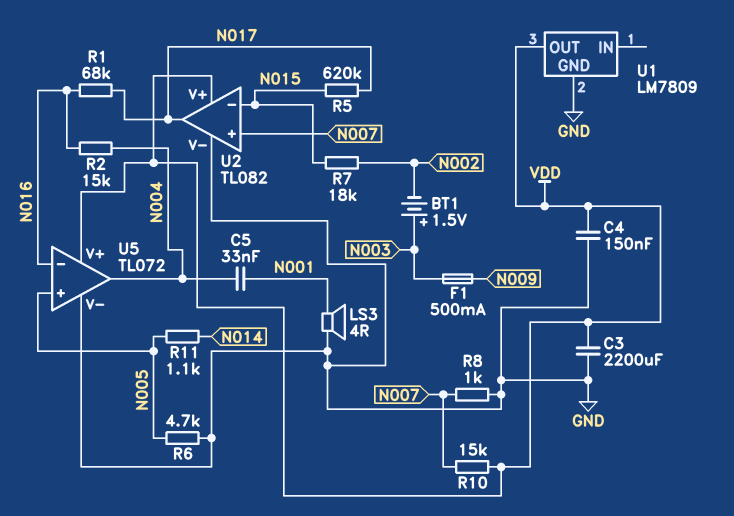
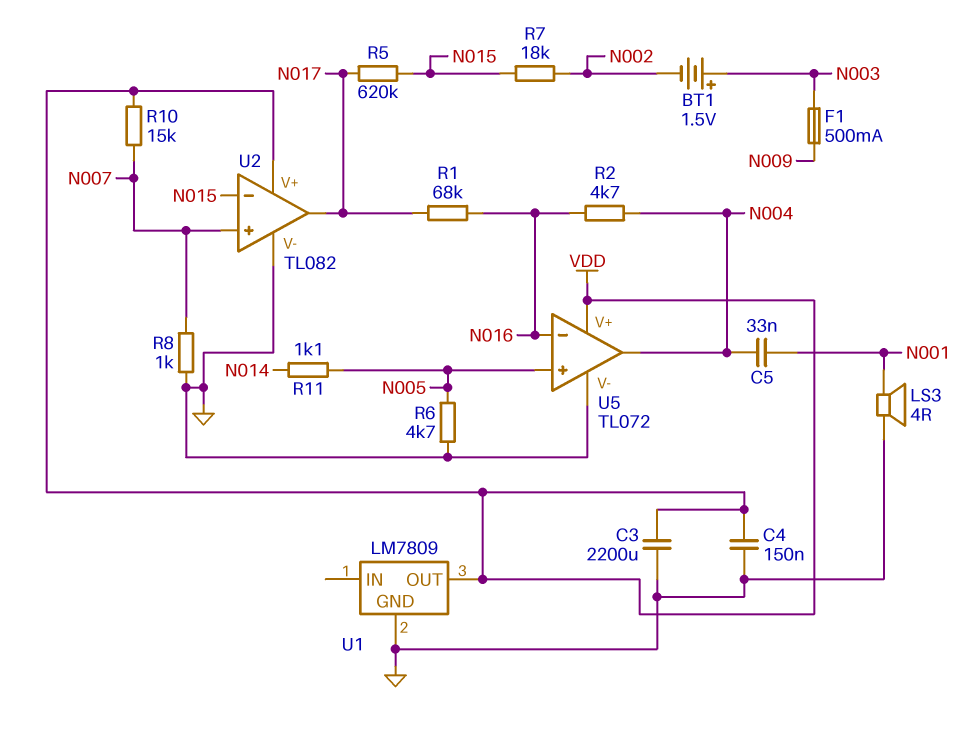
R2: 15k (N004, N016) -> 4.7k (N004, N016)

